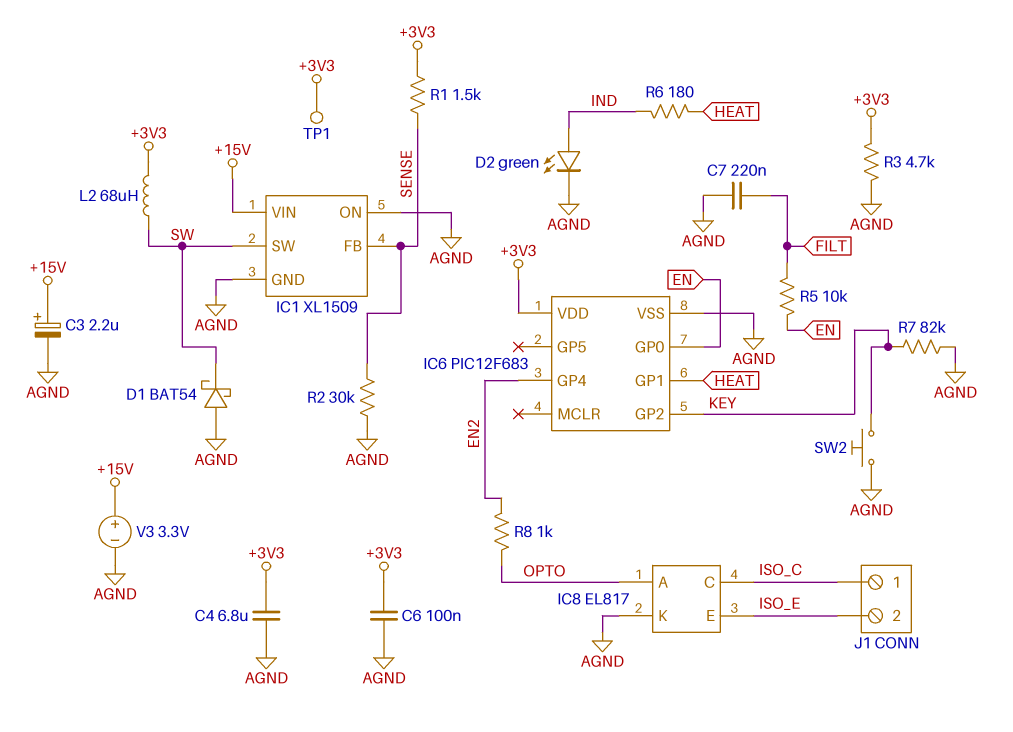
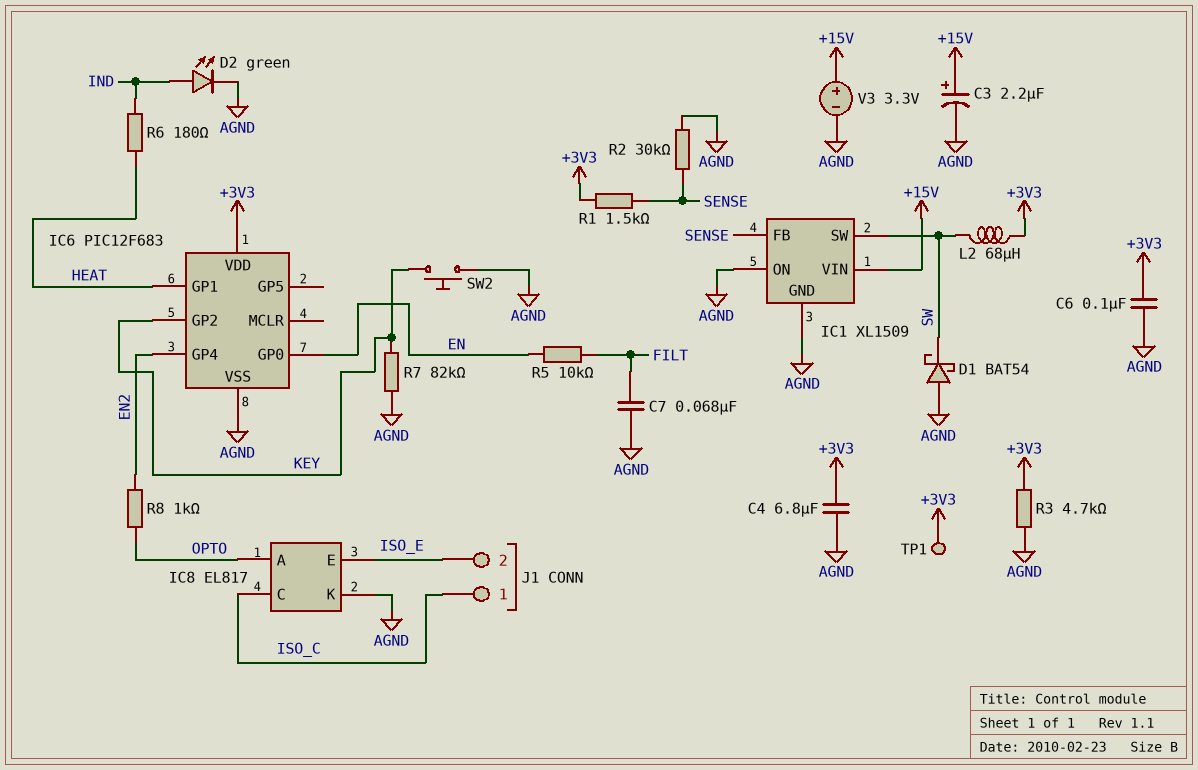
C7: 220nF (AGND, FILT) -> 68nF (AGND, FILT)

